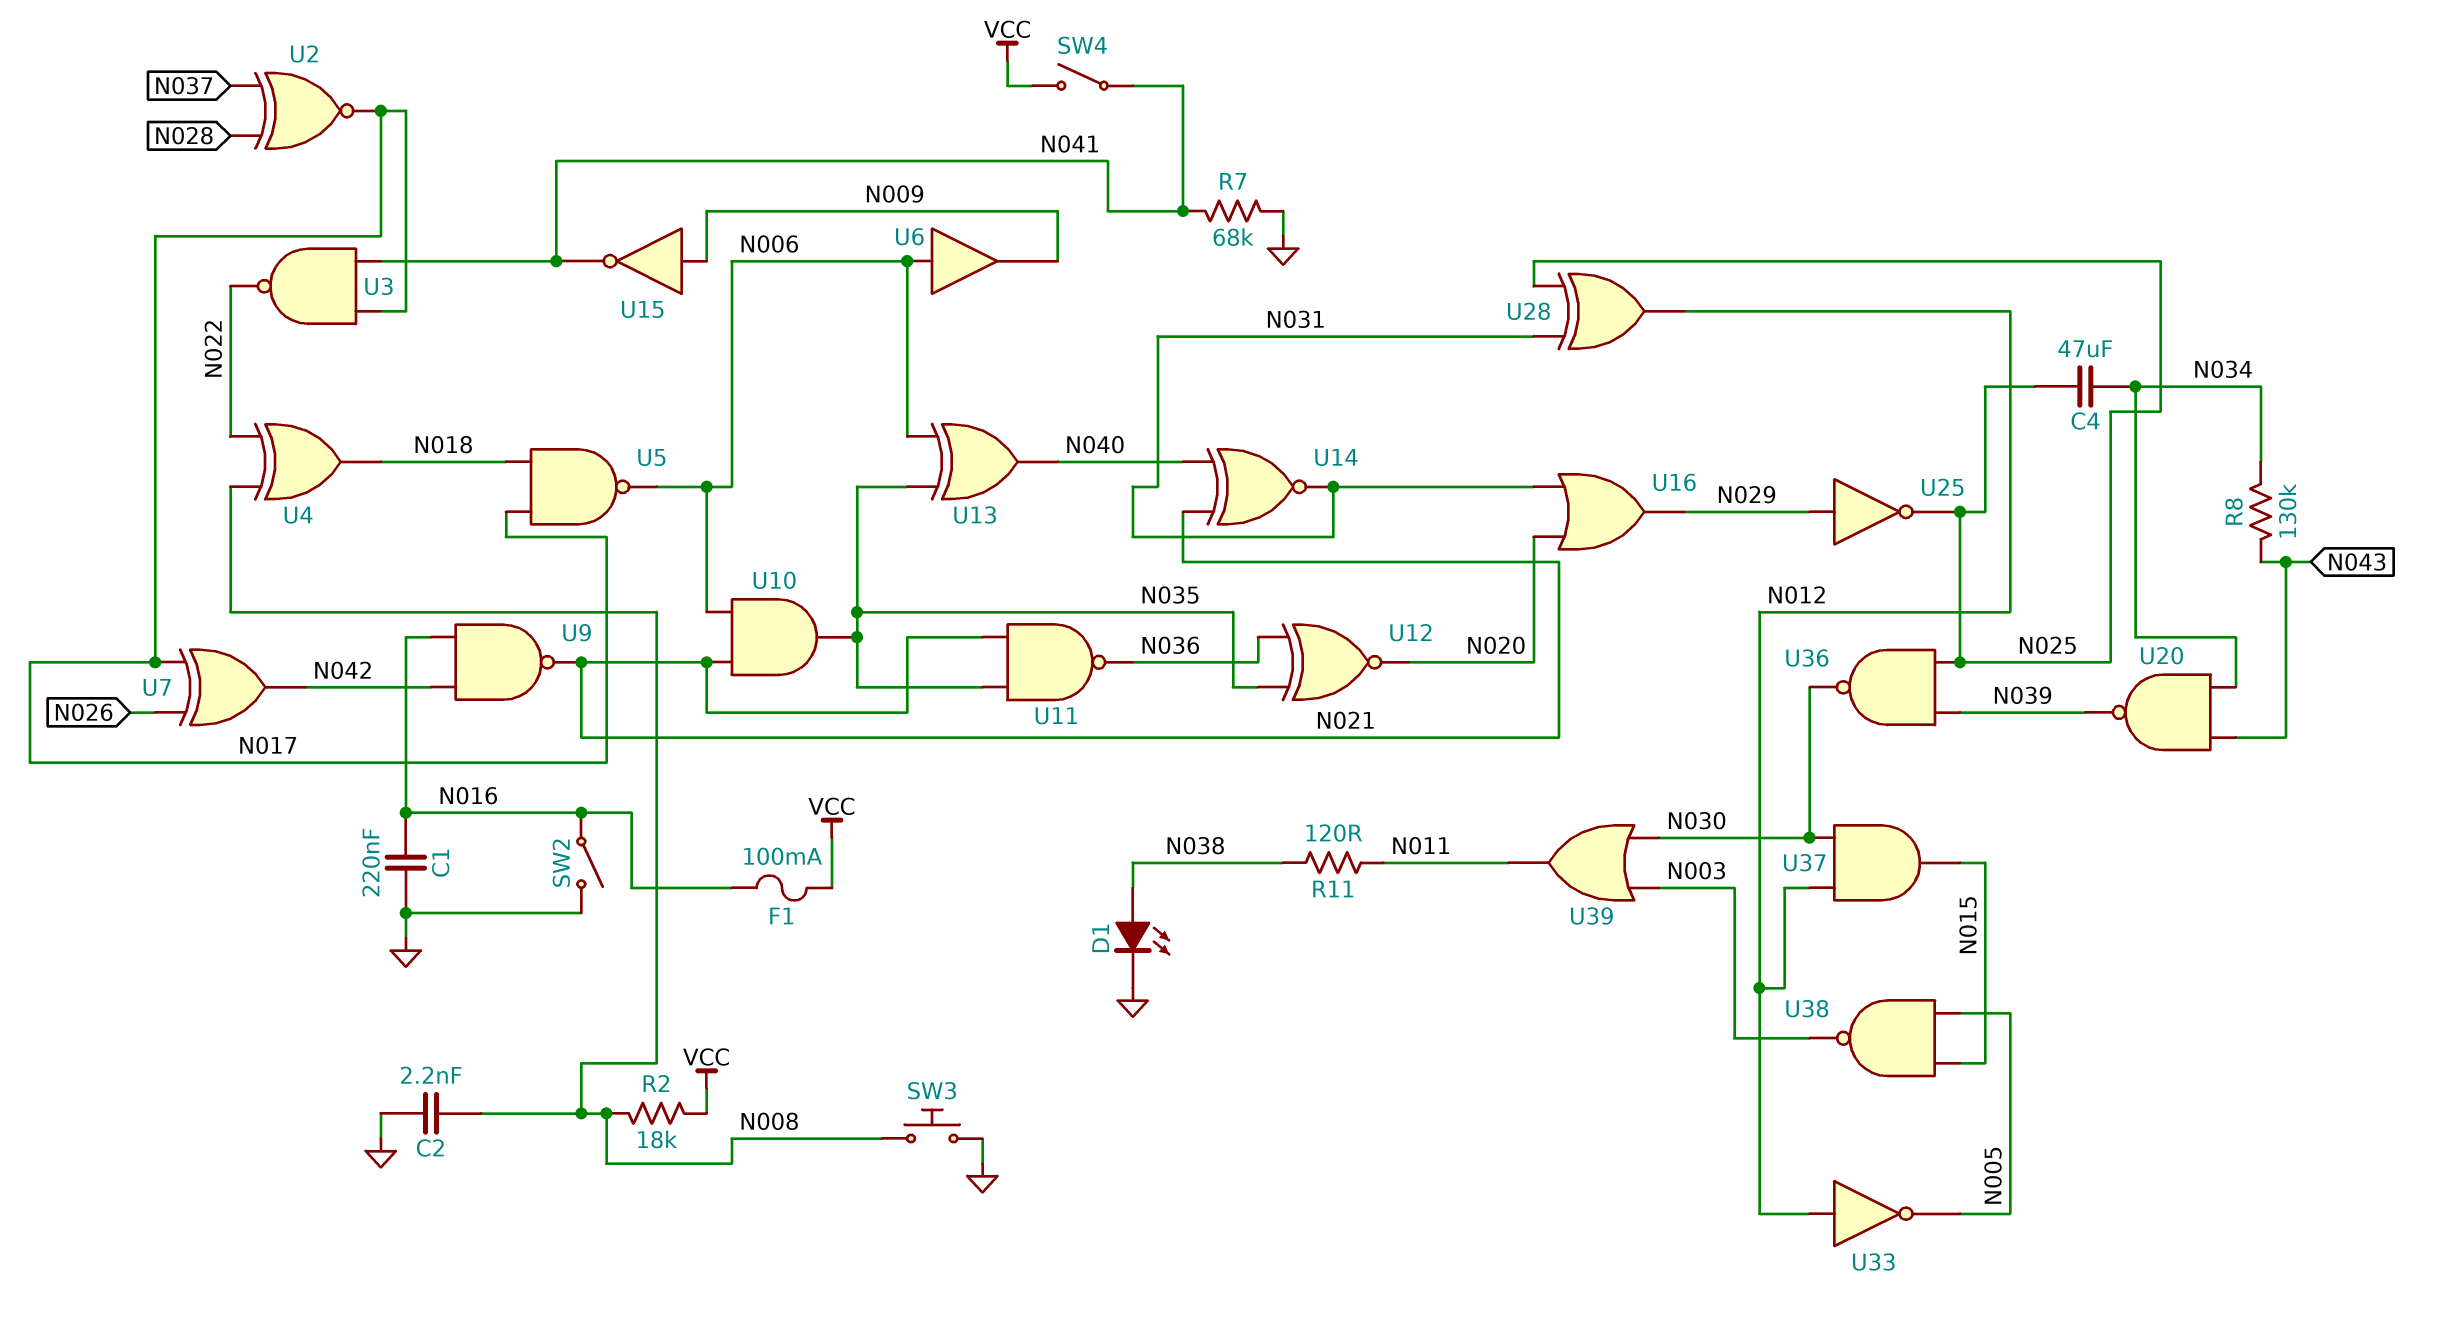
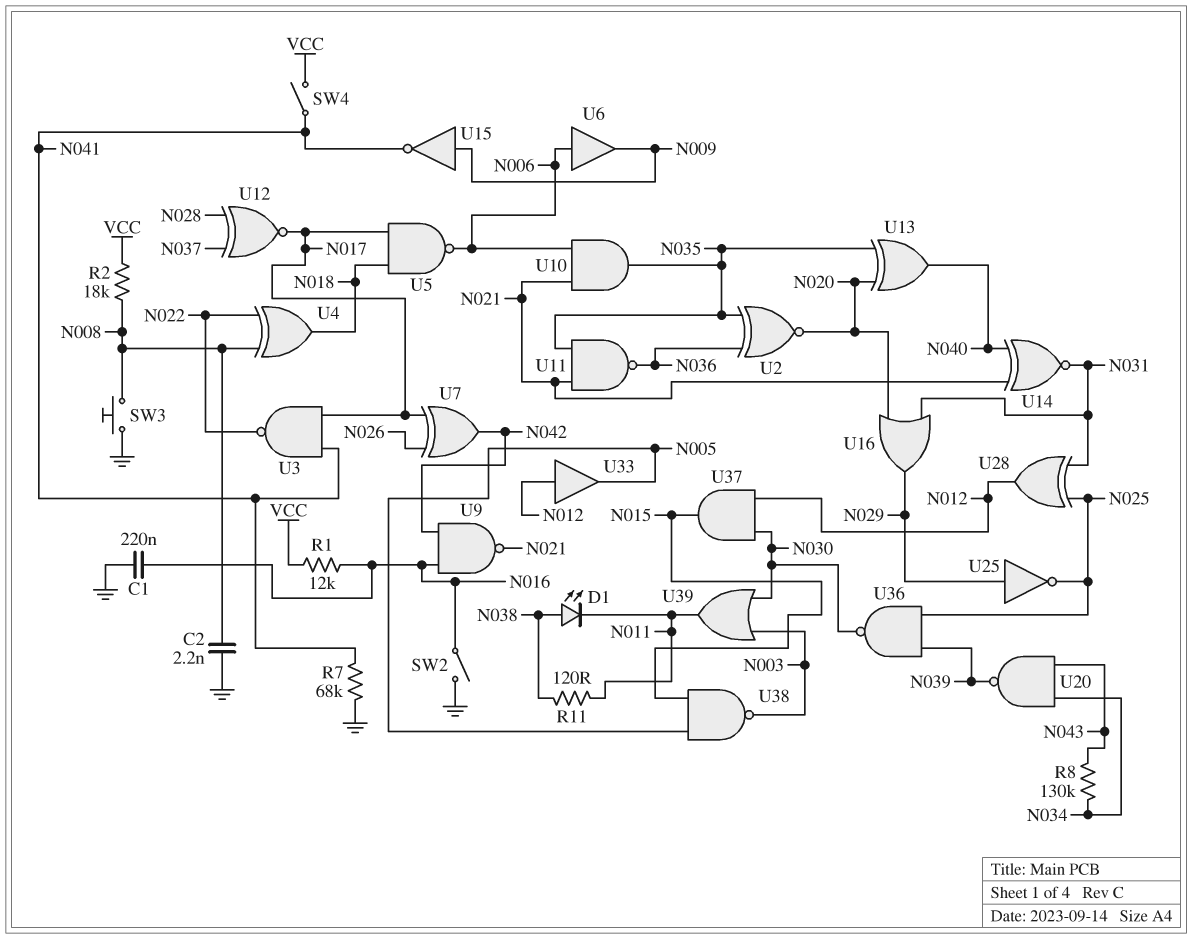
C4: 47uF (N025, N034) -> none
D1: LED (A N038, K GND) -> LED (A N038, K N011)
F1: 100mA (N016, VCC) -> none
R1: none -> 12k (N016, VCC)
U2: XNOR (in N028, in N037, out N017) -> XNOR (in N035, in N036, out N020)
U12: XNOR (in N035, in N036, out N020) -> XNOR (in N028, in N037, out N017)
U13: XOR (in N006, in N035, out N040) -> XOR (in N020, in N035, out N040)
U33: NOT (in N012, out N005) -> buffer (in N012, out N005)

